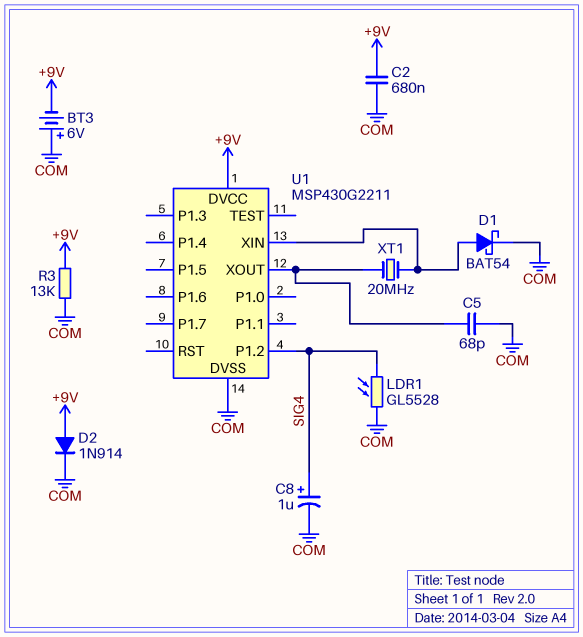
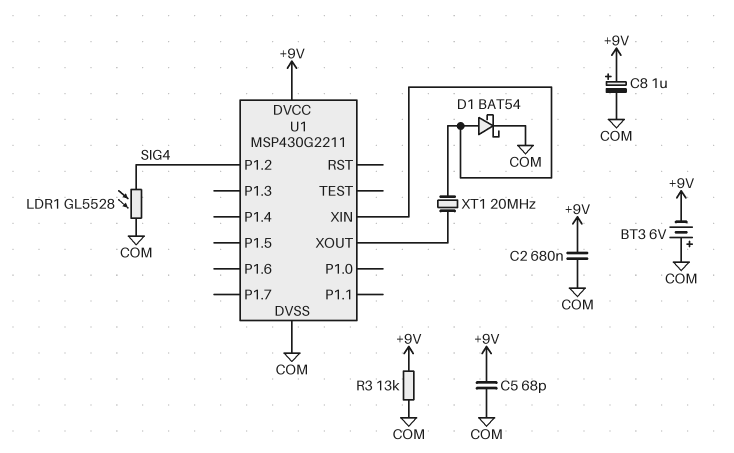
C5: 68pF (COM, U1/XOUT) -> 68pF (+9V, COM)
C8: 1uF (plus SIG4, minus COM) -> 1uF (plus +9V, minus COM)
D2: diode 1N914 (A +9V, K COM) -> none

